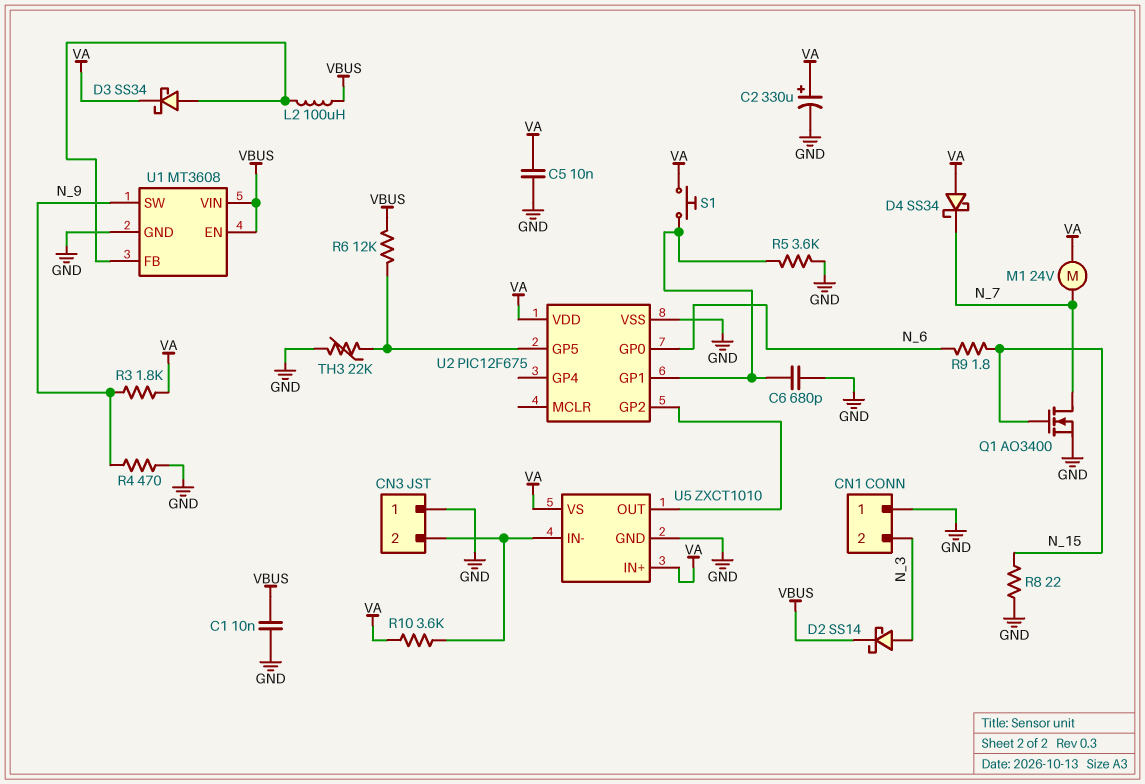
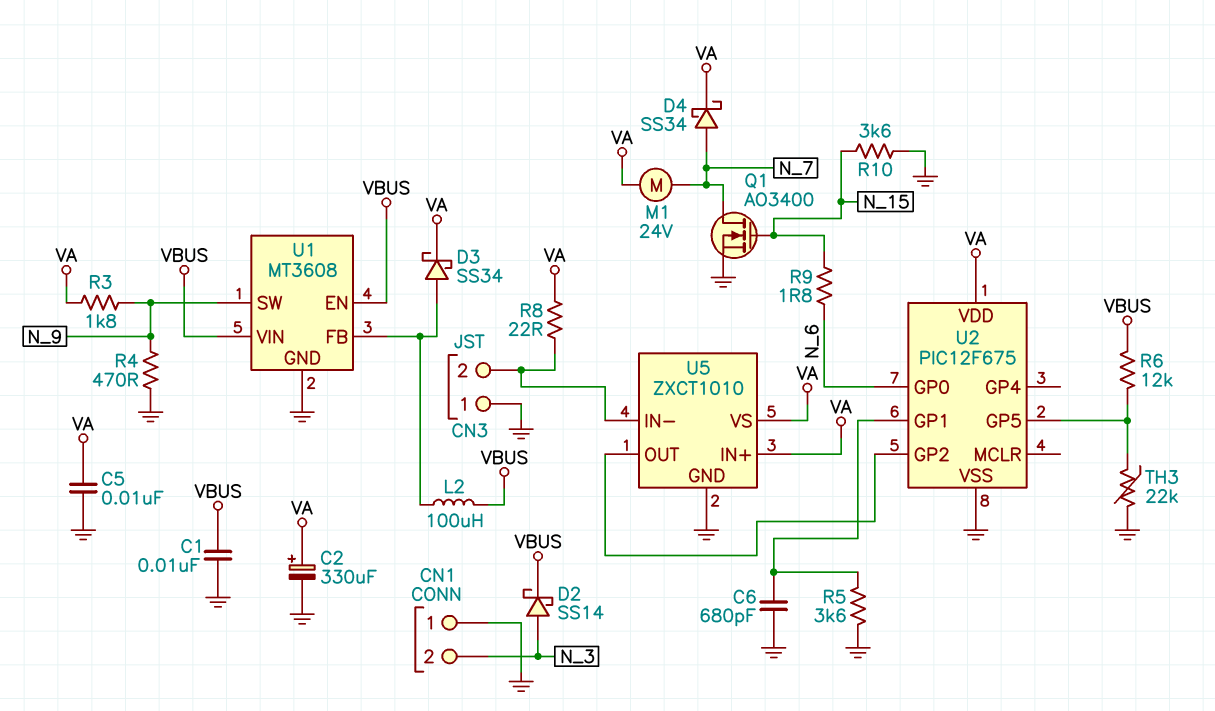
D4: schottky SS34 (A VA, K N_7) -> schottky SS34 (A N_7, K VA)
R8: 22 (GND, N_15) -> 22 (CN3/2, VA)
R10: 3.6k (CN3/2, VA) -> 3.6k (GND, N_15)
S1: button (U2/GP1, VA) -> none

